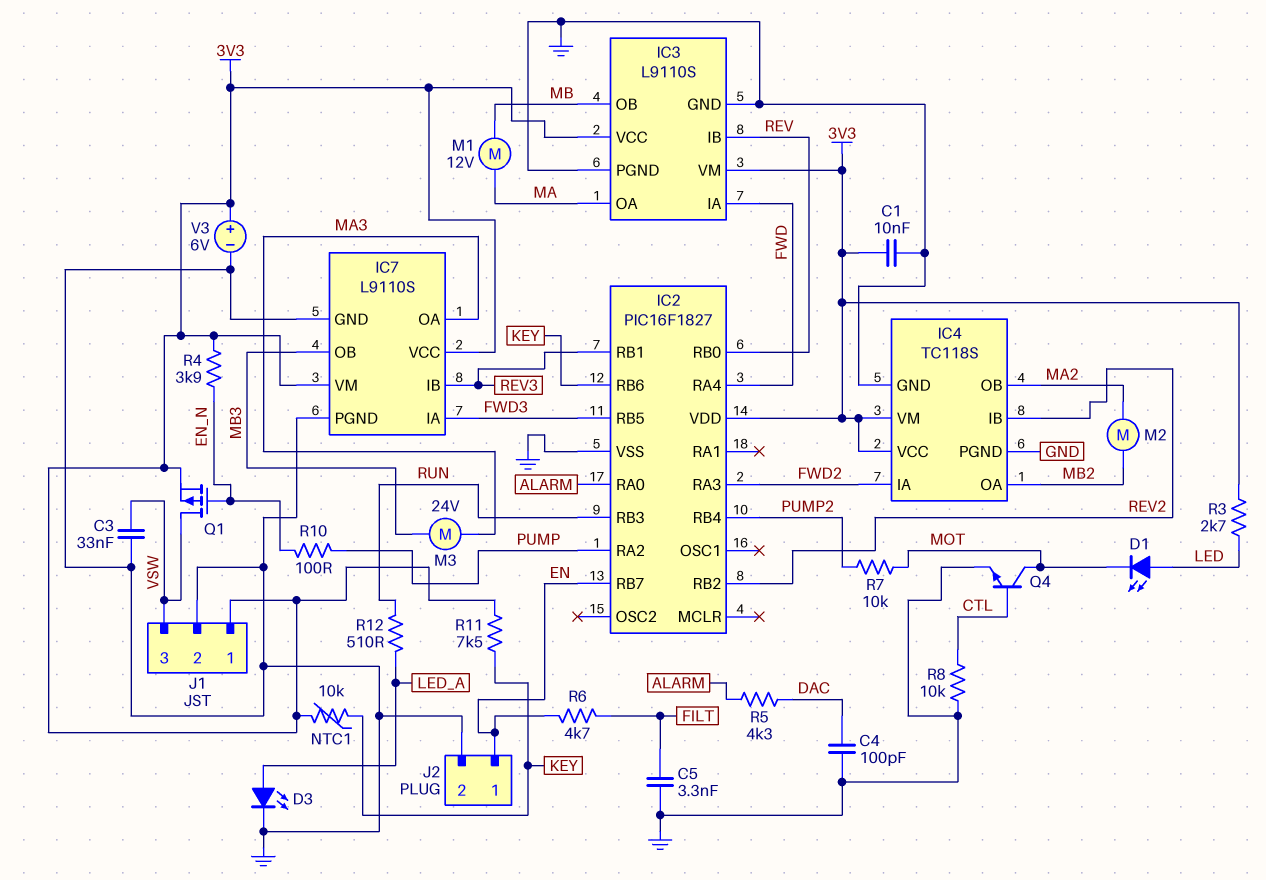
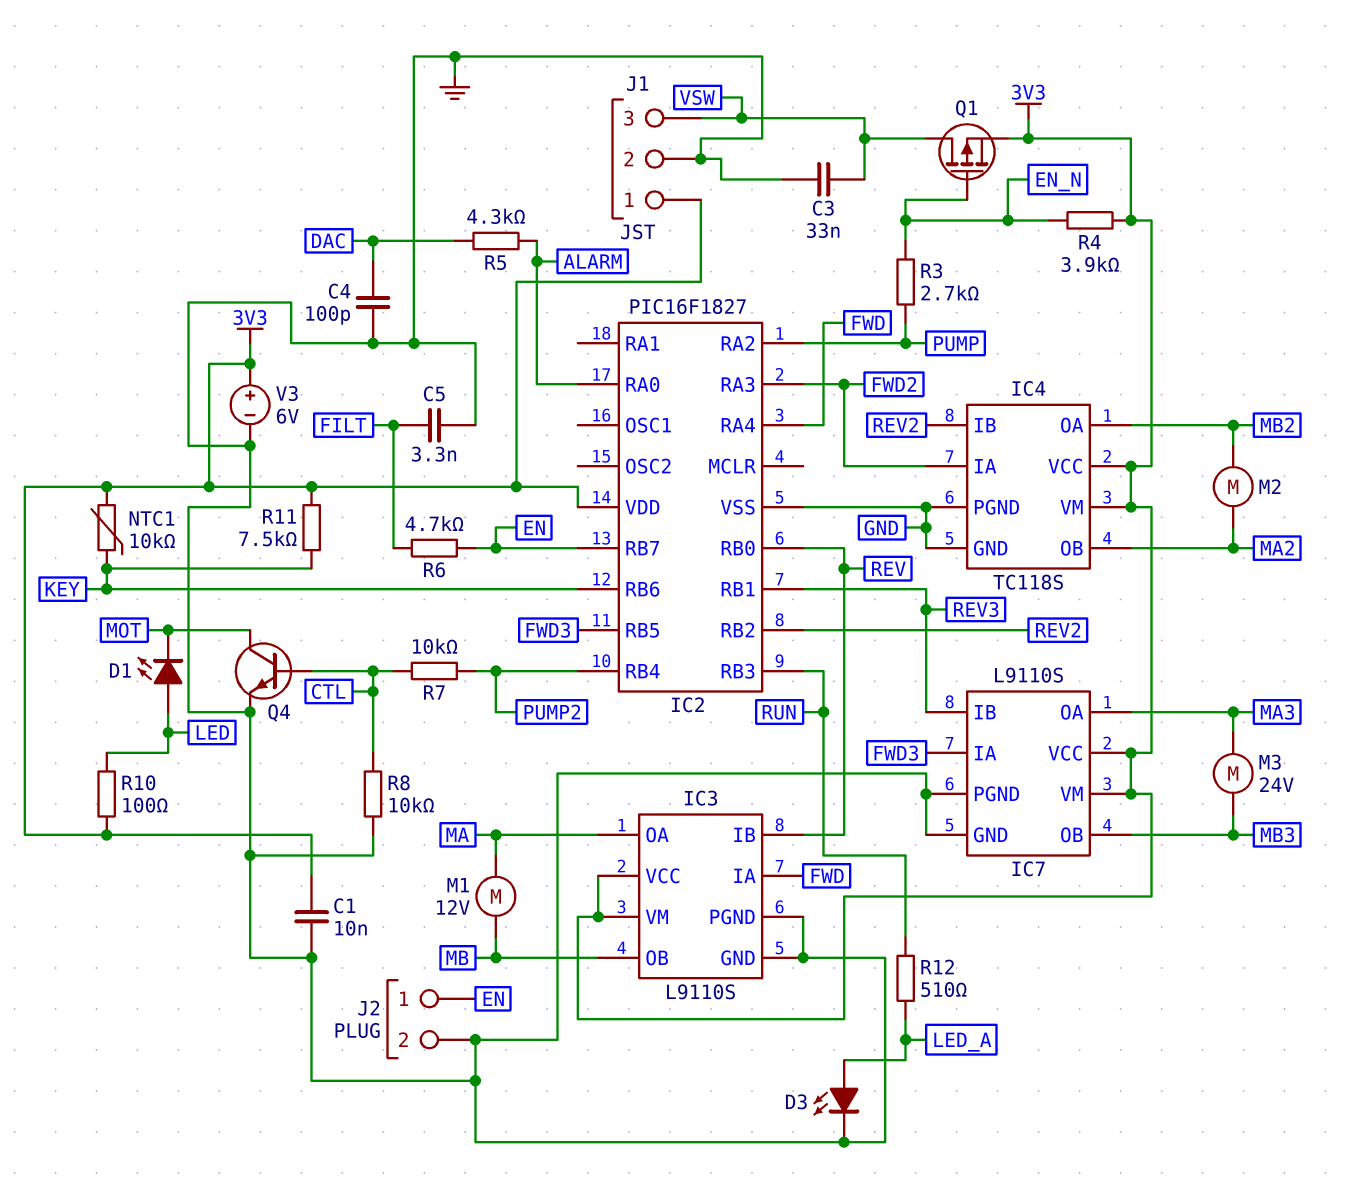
R3: 2.7k (3V3, LED) -> 2.7k (EN_N, PUMP)
R7: 10k (MOT, PUMP2) -> 10k (CTL, PUMP2)
R10: 100 (EN_N, PUMP) -> 100 (3V3, LED)

